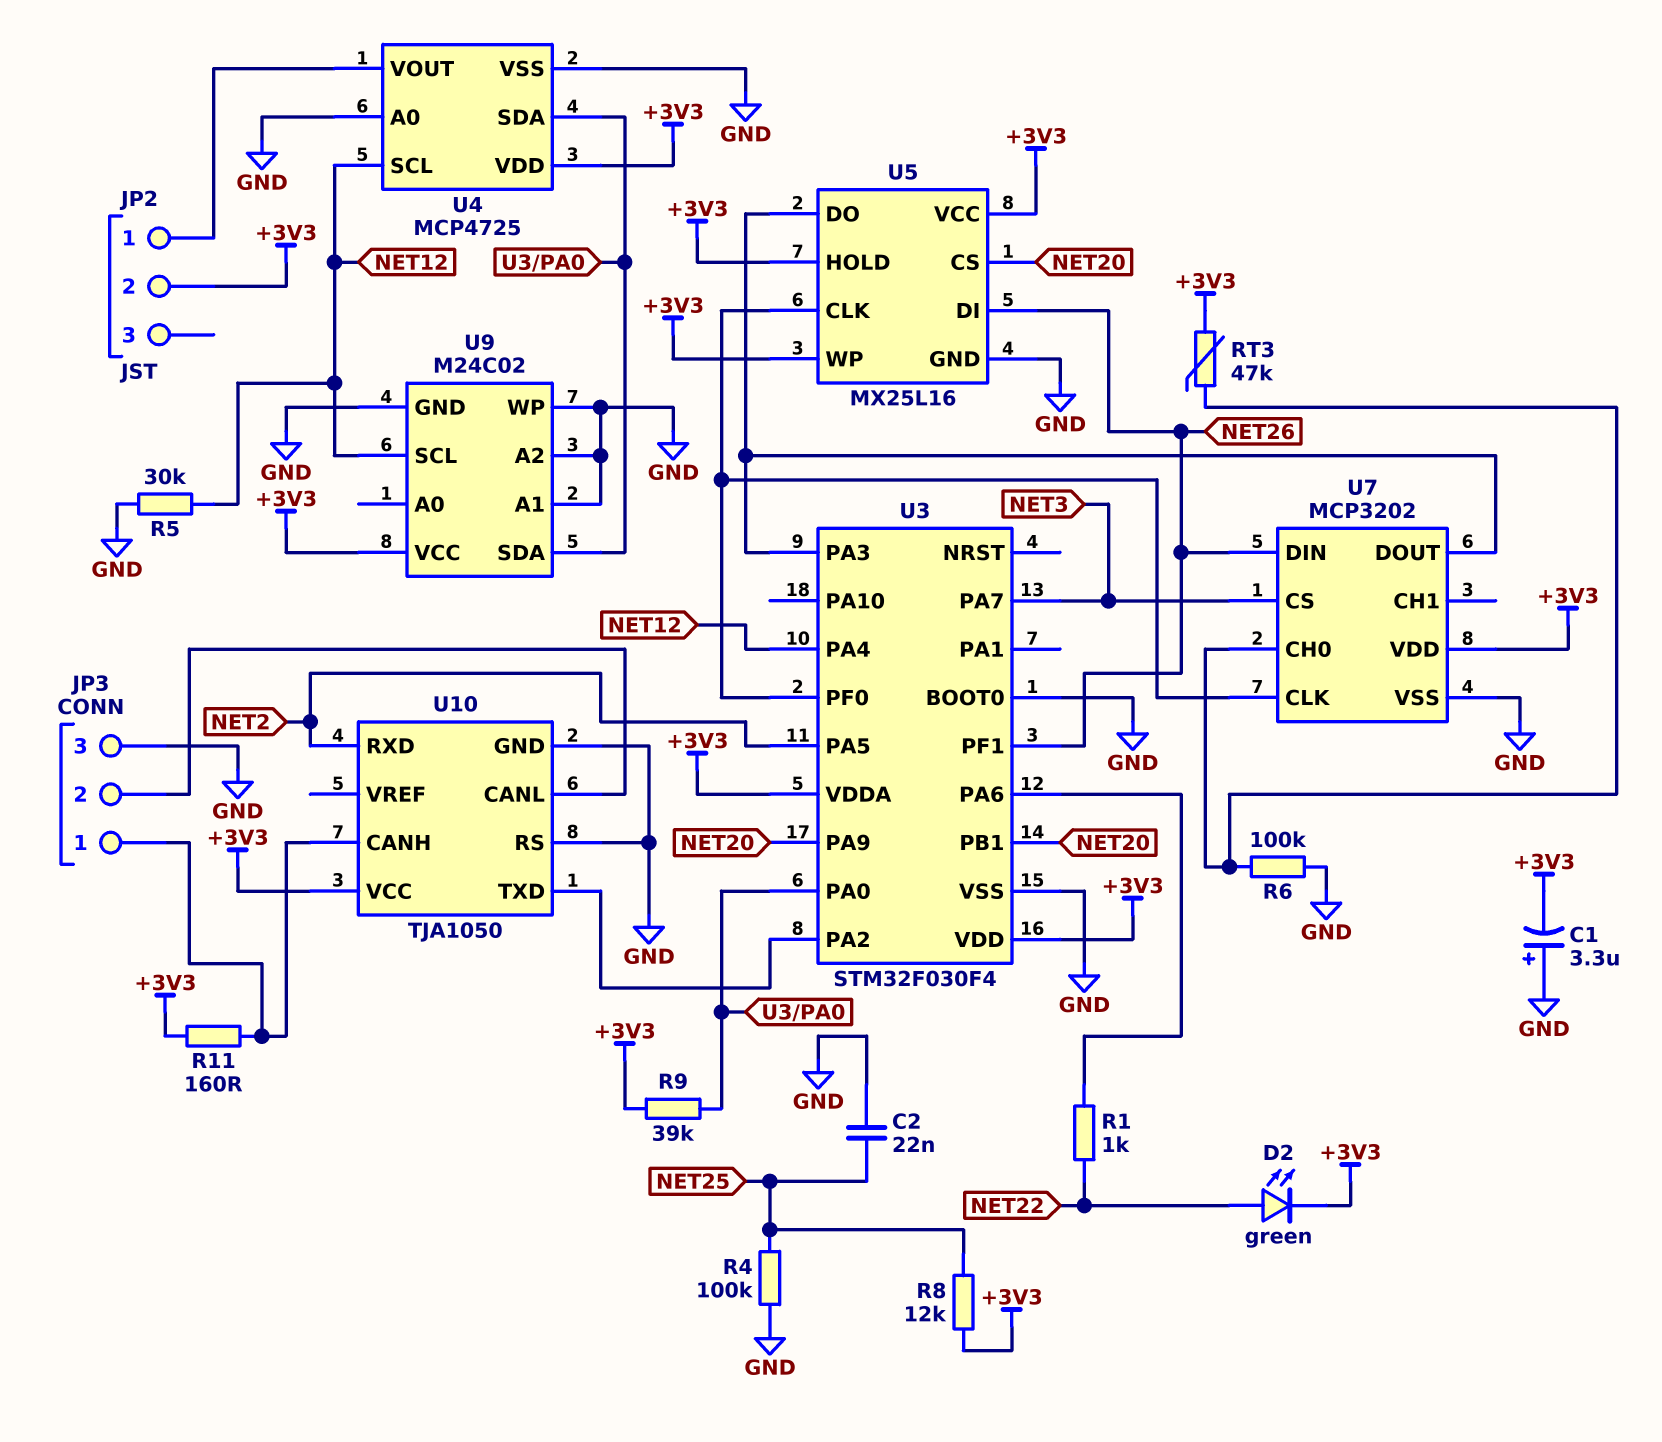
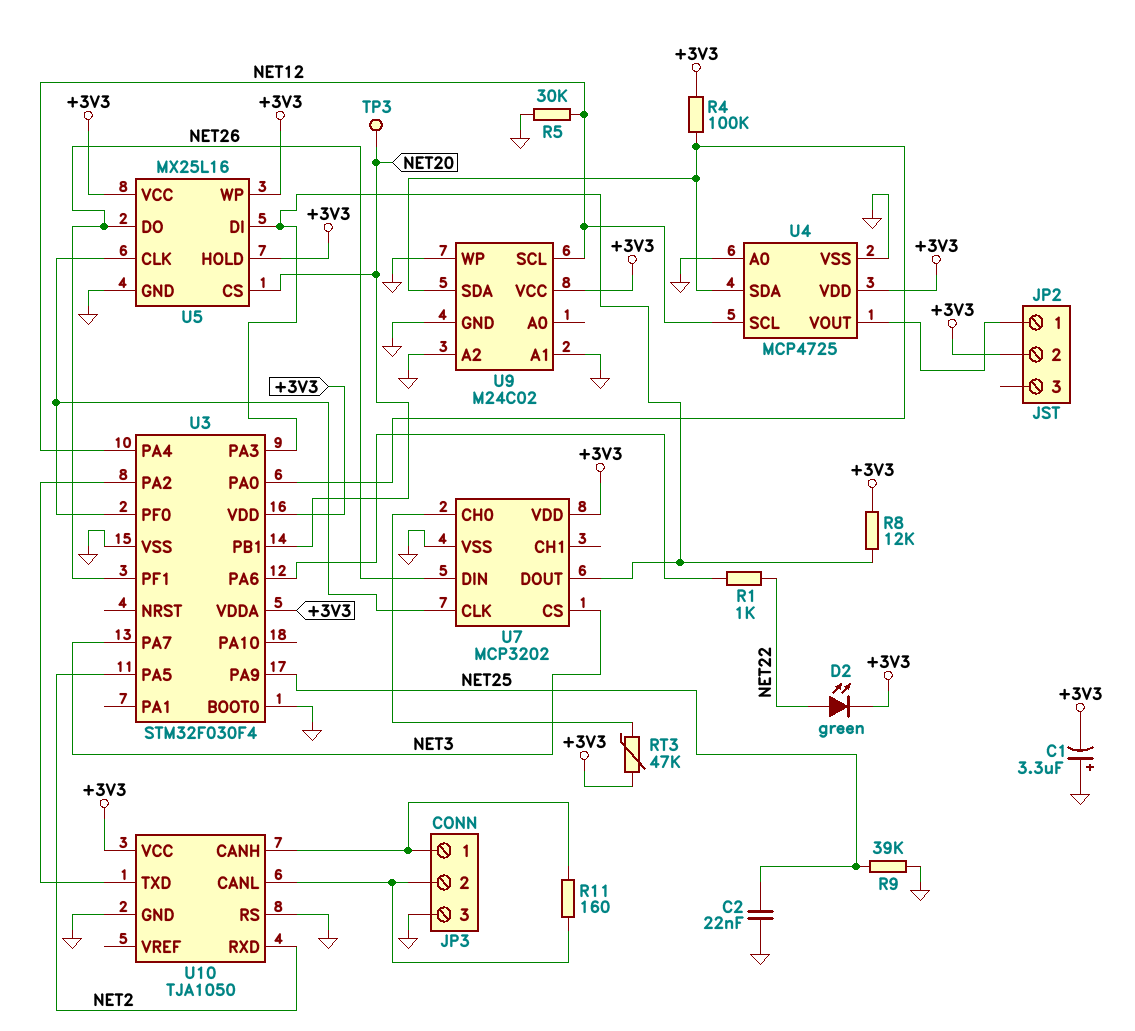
R4: 100k (GND, NET25) -> 100k (+3V3, U3/PA0)
R6: 100k (GND, U7/CH0) -> none
R8: 12k (+3V3, NET25) -> 12k (+3V3, U3/PA3)
R9: 39k (+3V3, U3/PA0) -> 39k (GND, NET25)
R11: 160 (+3V3, JP3/1) -> 160 (JP3/1, JP3/2)
TP3: none -> test point (NET20)
U3 pin PA9: NET20 -> NET25
U5 pin DI: NET26 -> U3/PA3
U5 pin DO: U3/PA3 -> NET26

